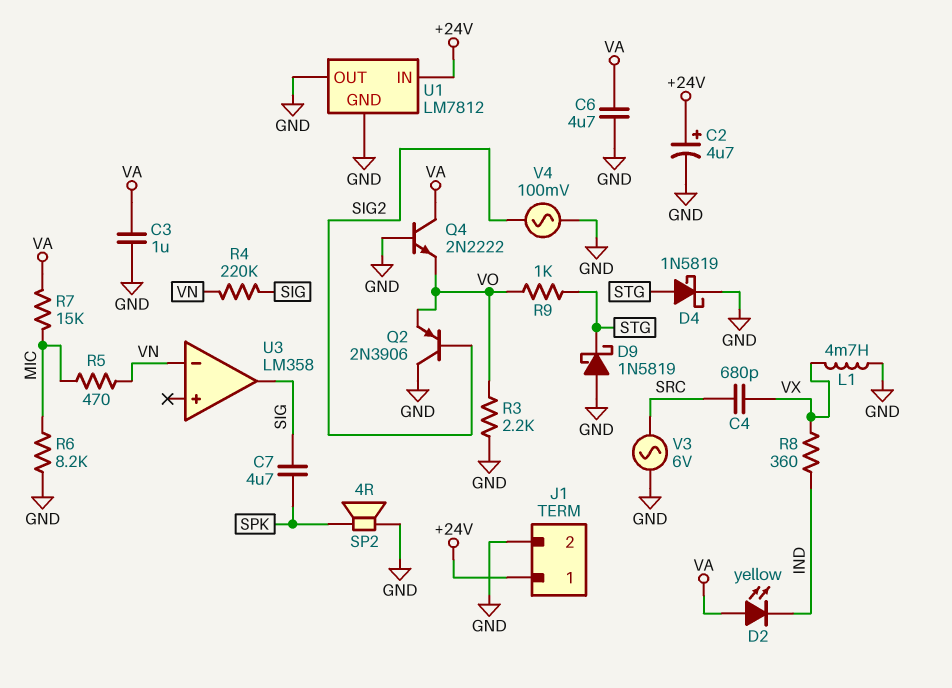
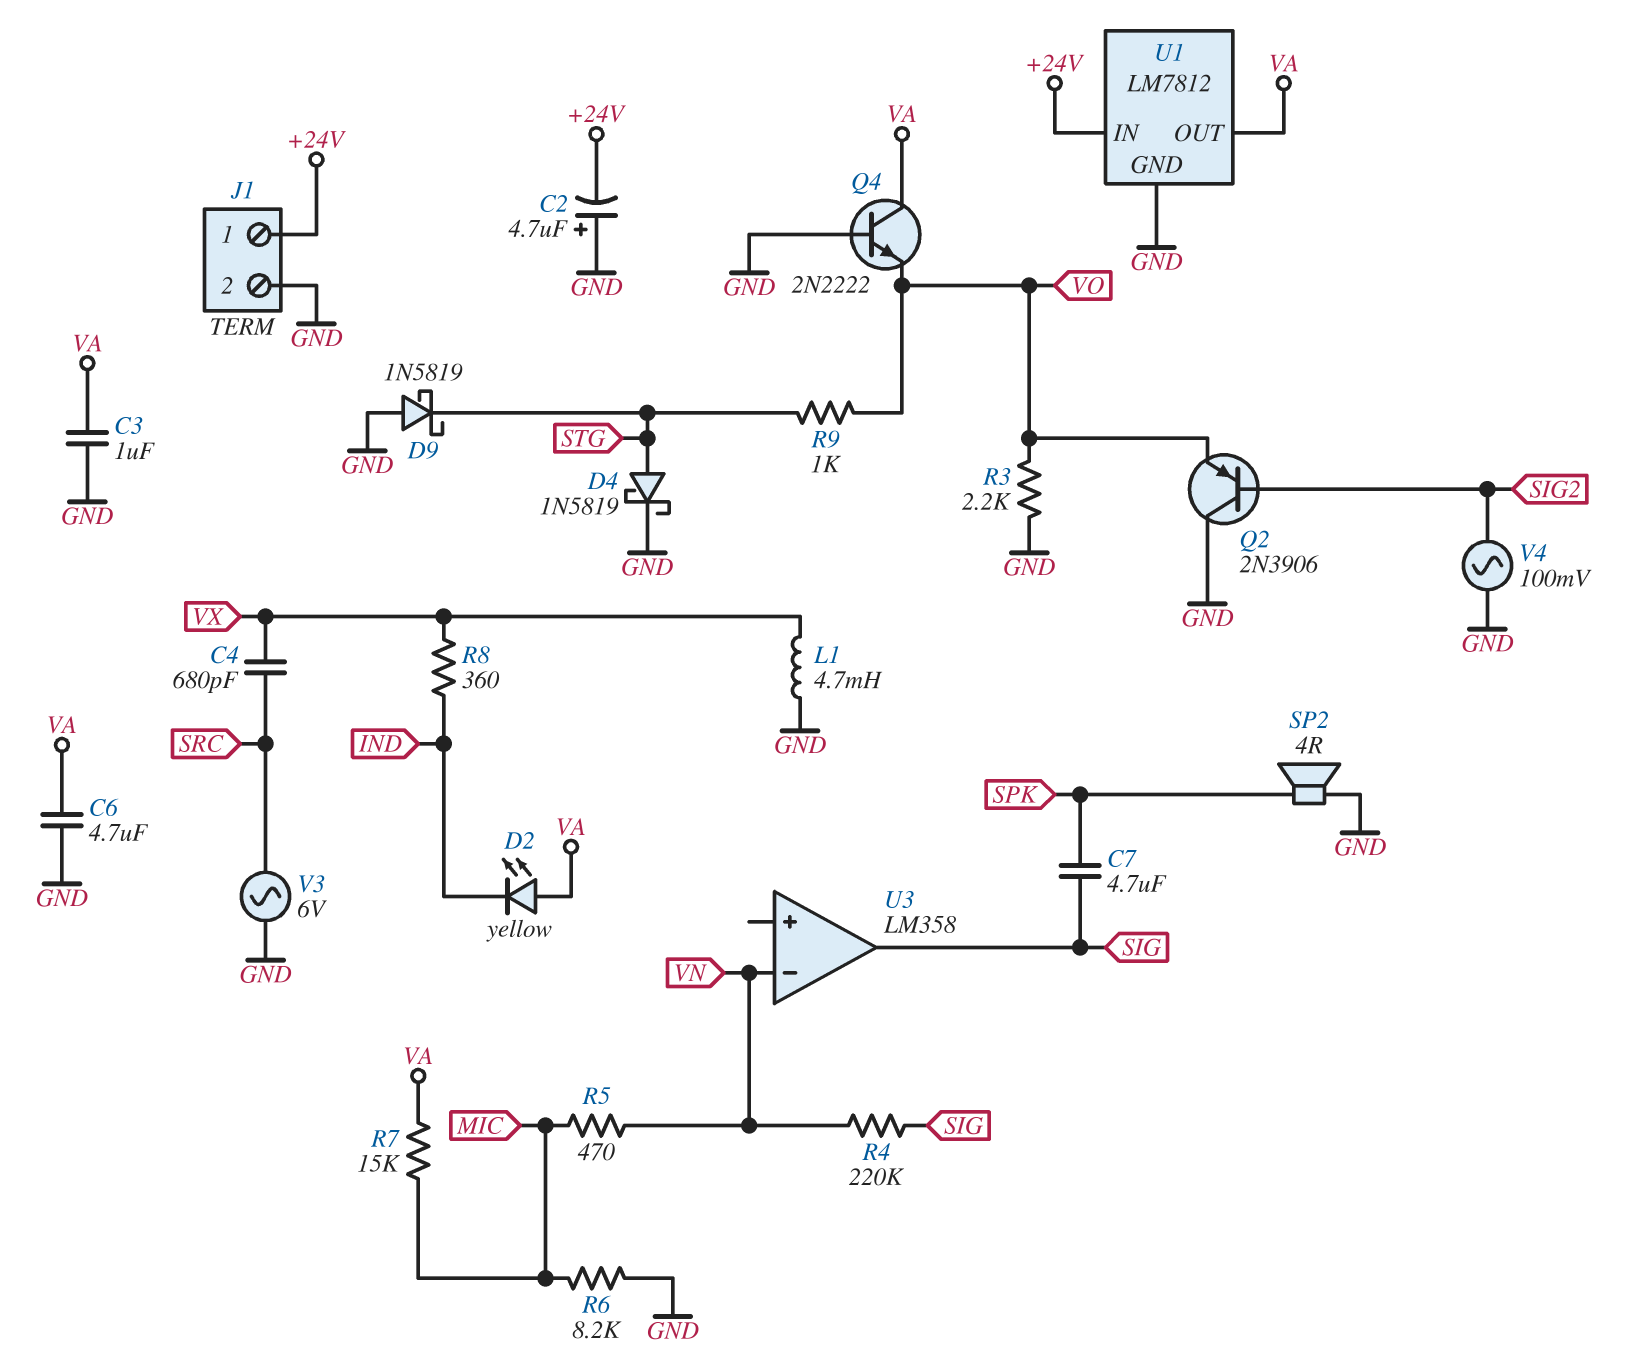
C2: 4.7uF (plus +24V, minus GND) -> 4.7uF (plus GND, minus +24V)
U1 pin OUT: GND -> VA

